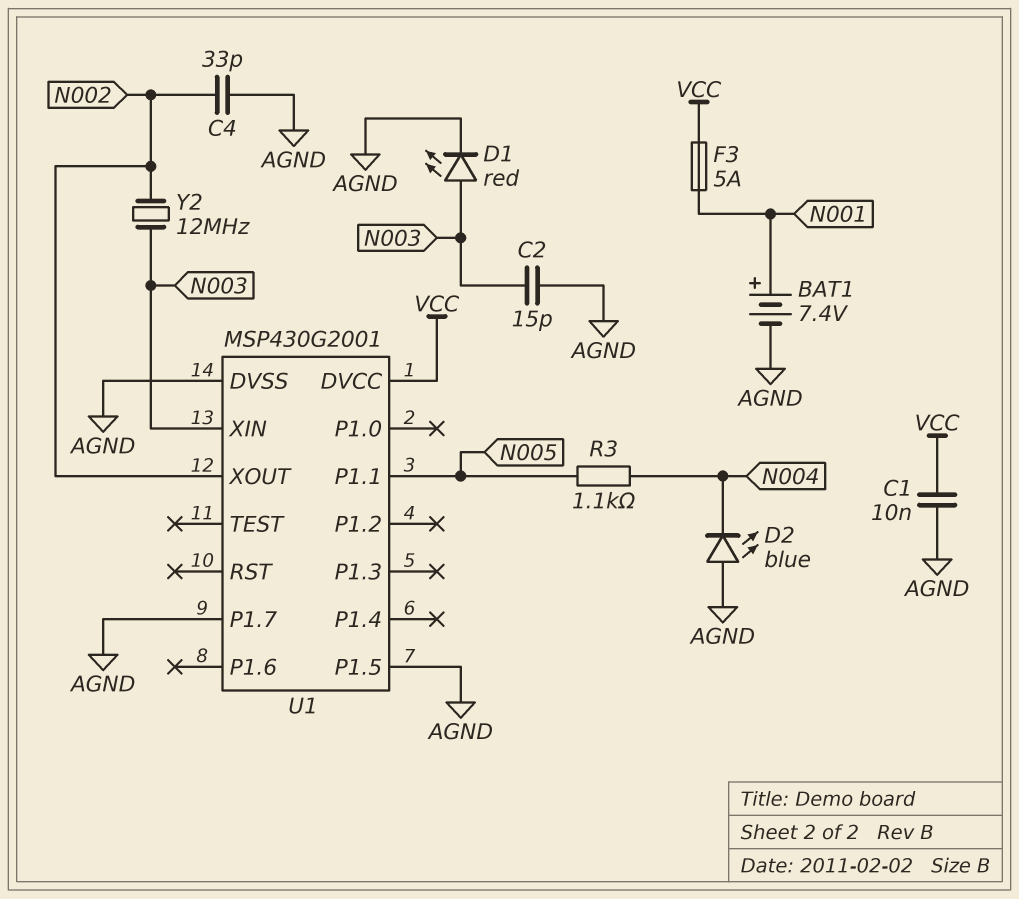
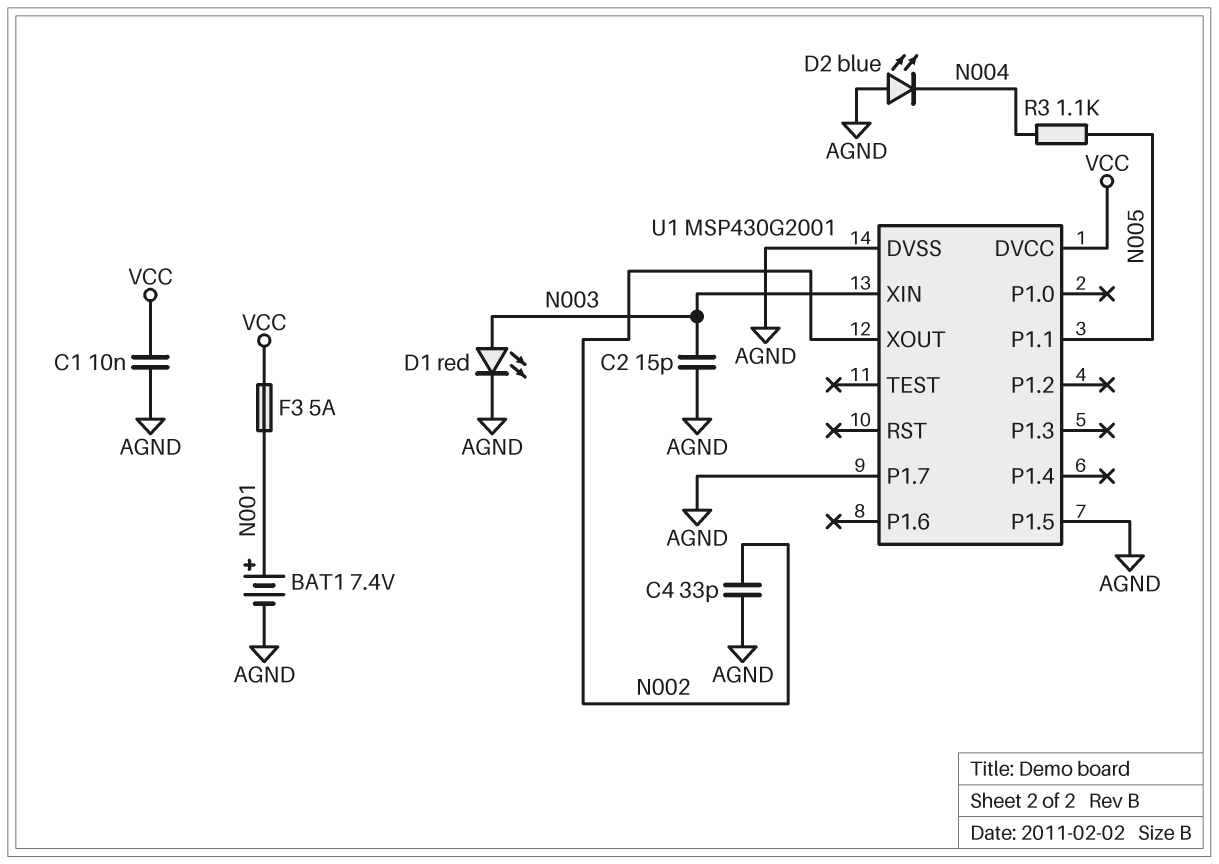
Y2: 12MHz (N002, N003) -> none

